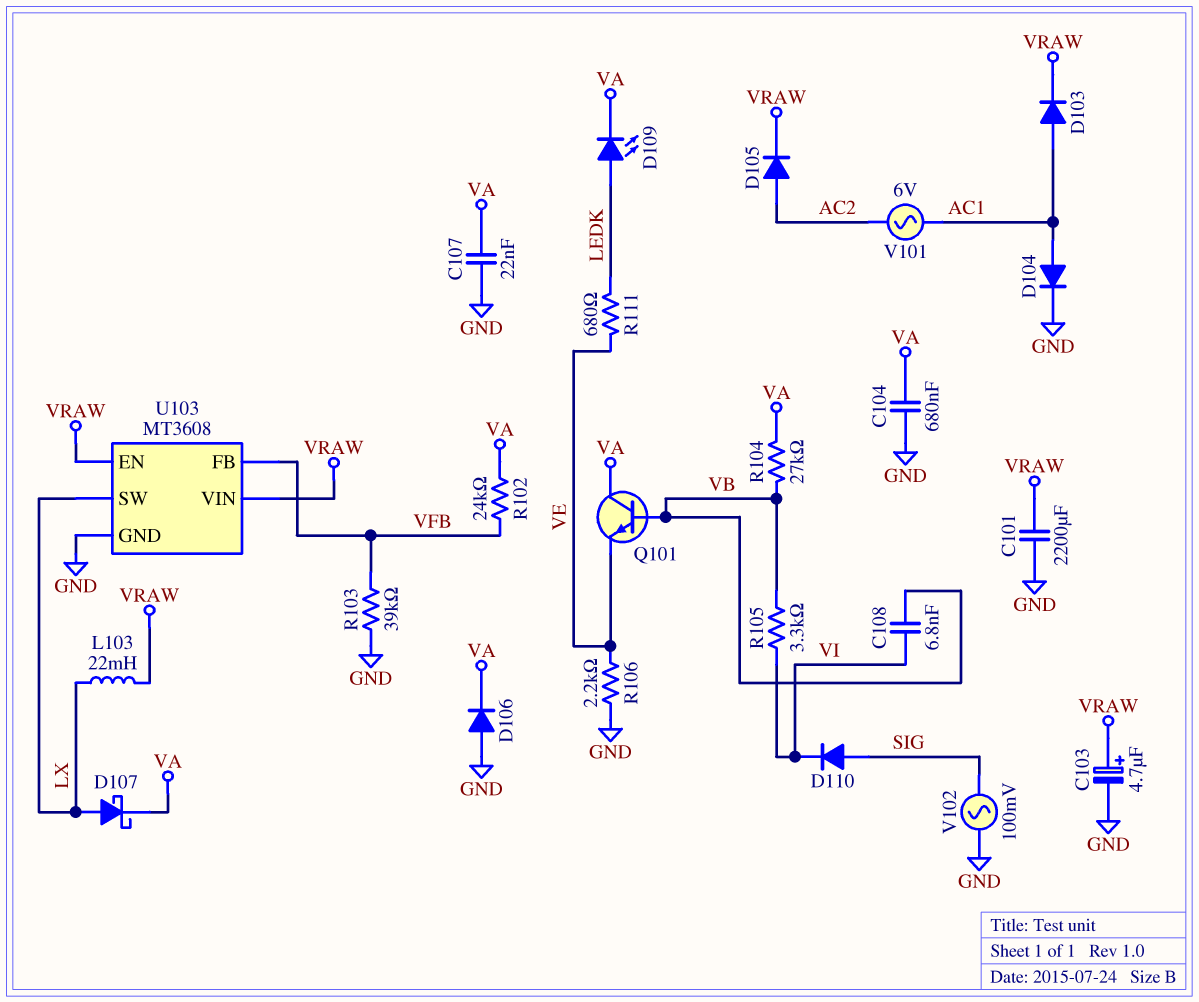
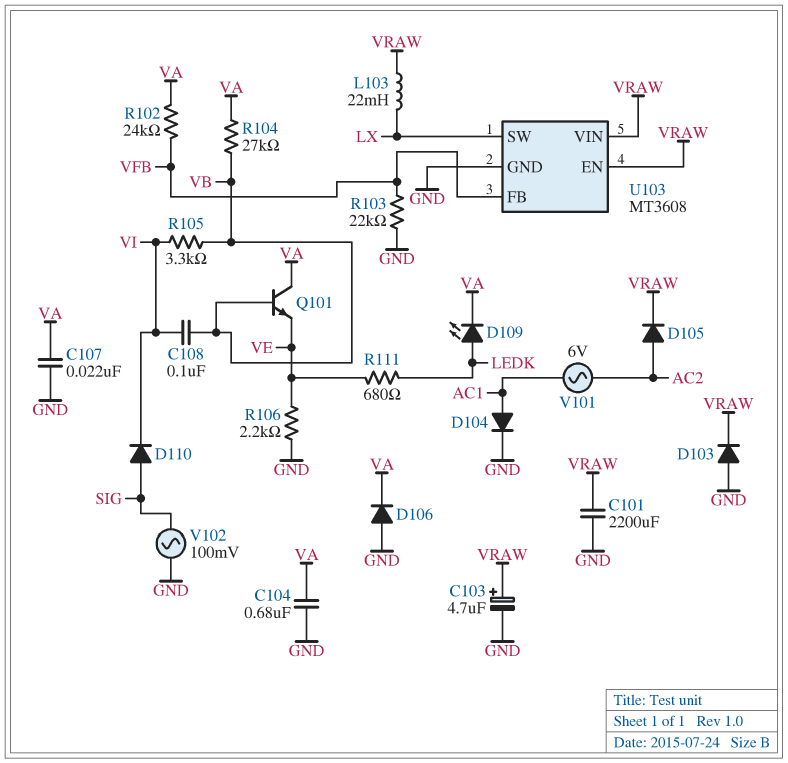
C108: 6.8nF (VB, VI) -> 100nF (VB, VI)
D103: diode (A AC1, K VRAW) -> diode (A GND, K VRAW)
D107: schottky (A LX, K VA) -> none
R103: 39k (GND, VFB) -> 22k (GND, VFB)

